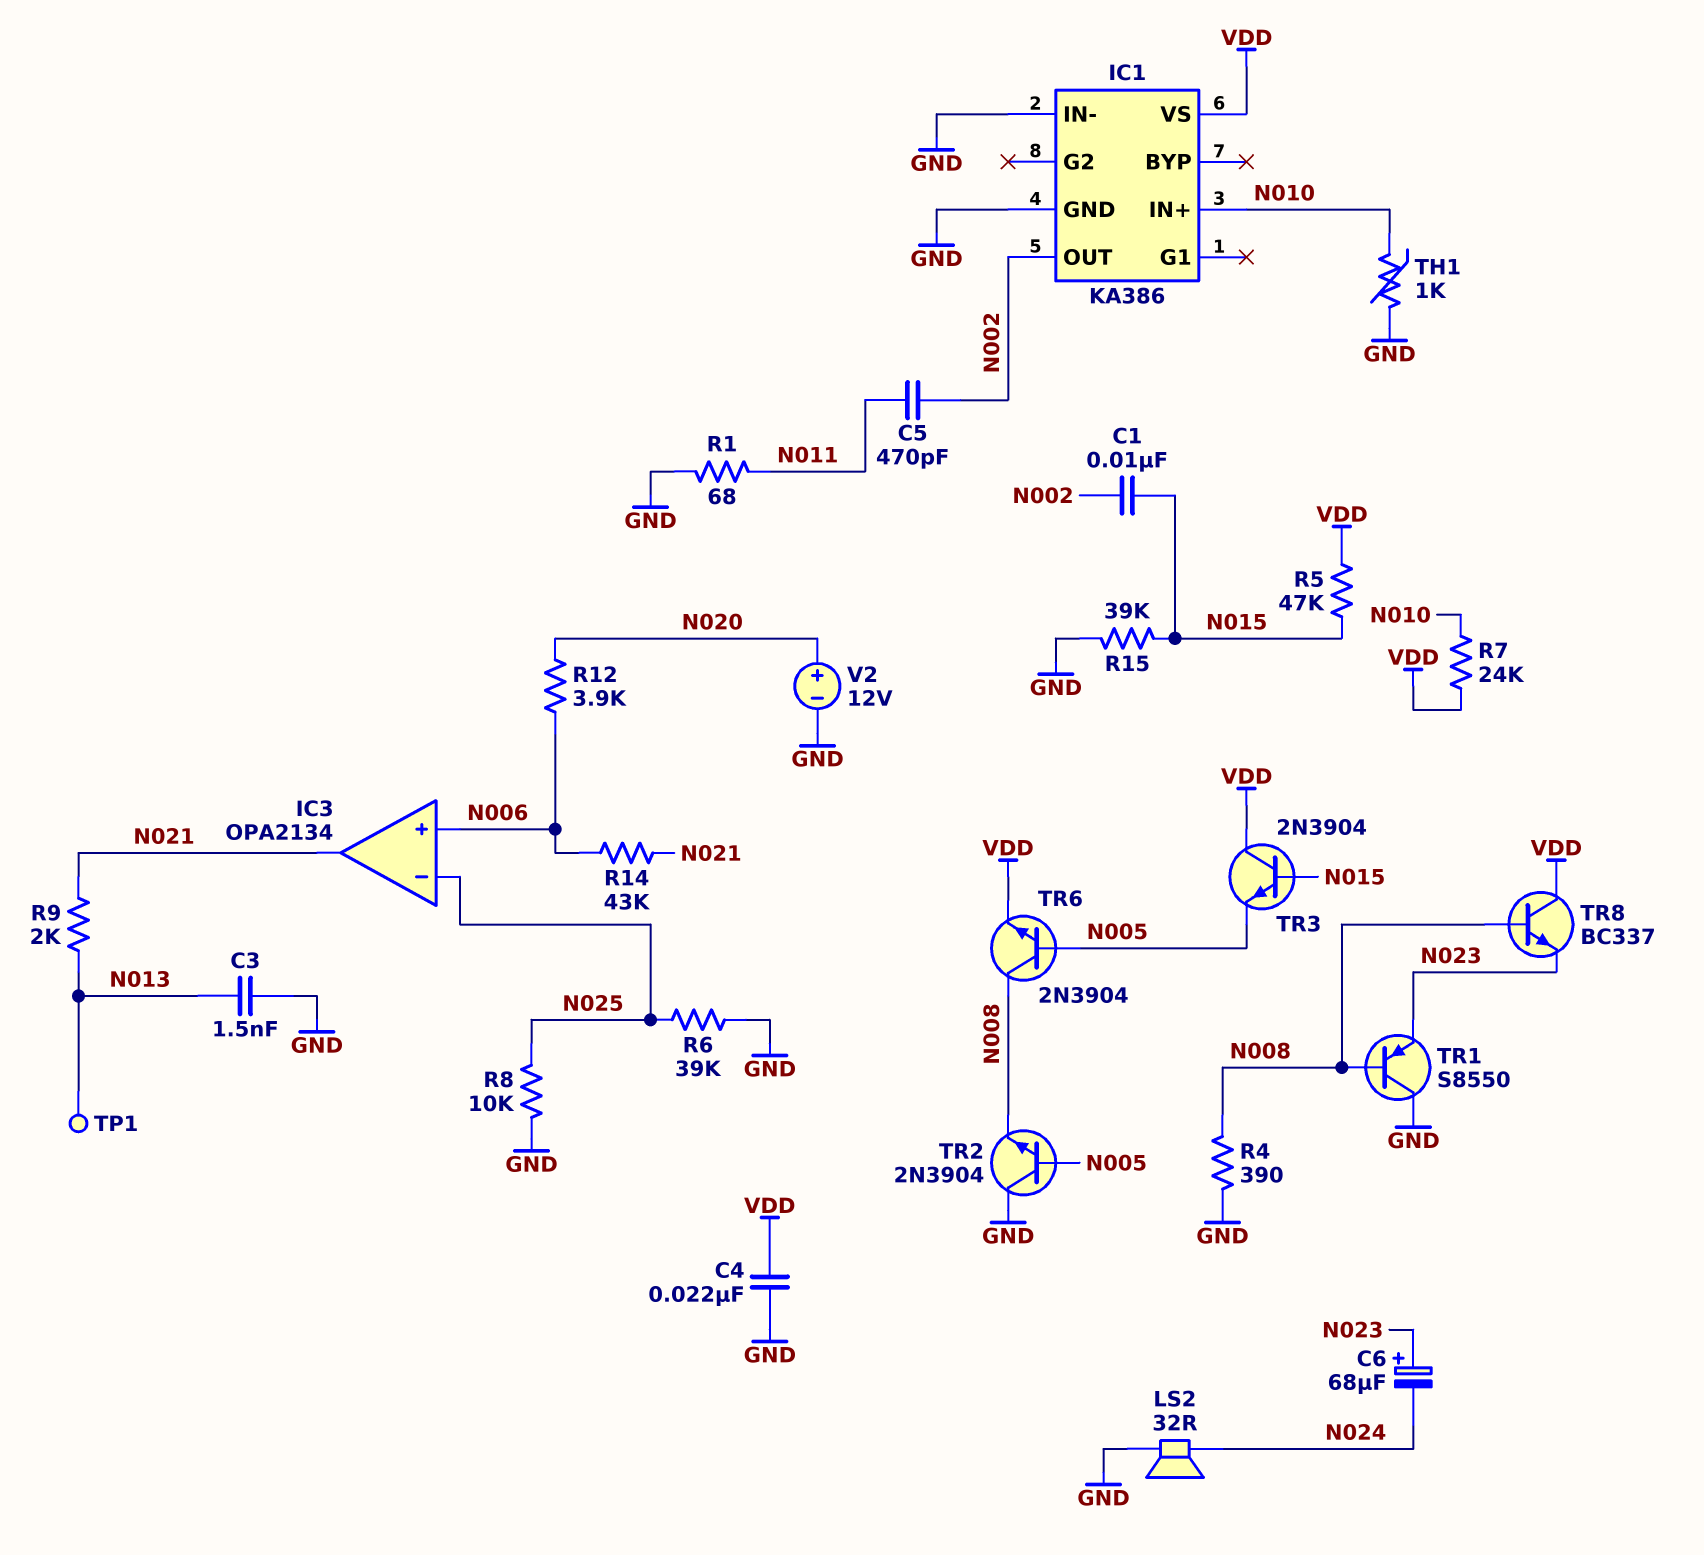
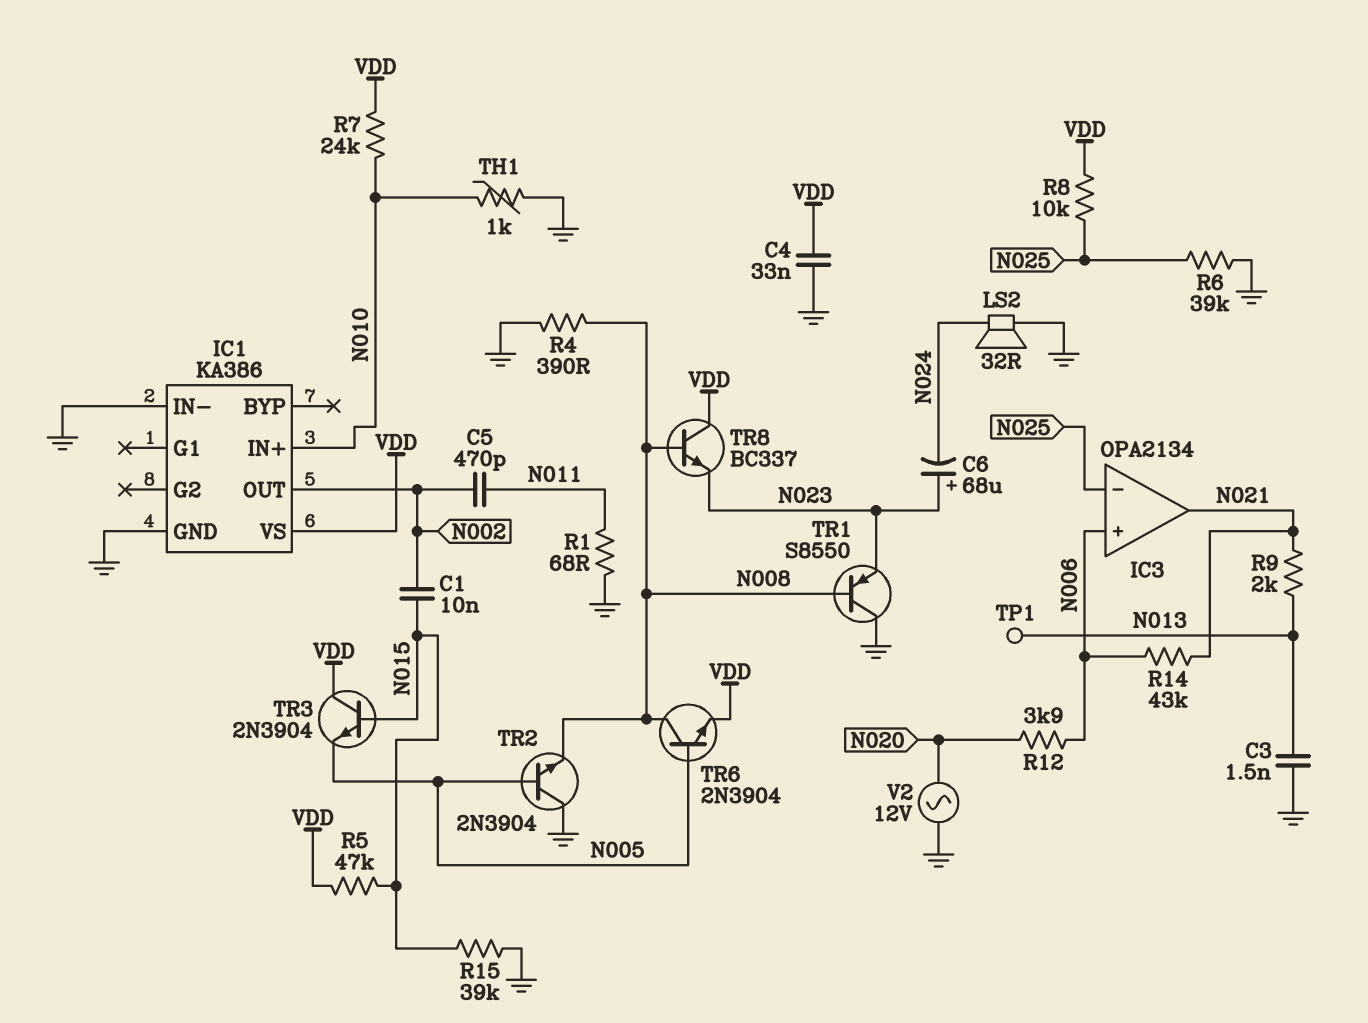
C4: 22nF (GND, VDD) -> 33nF (GND, VDD)
R8: 10k (GND, N025) -> 10k (N025, VDD)
V2: 12V (plus N020, minus GND) -> AC 12V (GND, N020)

